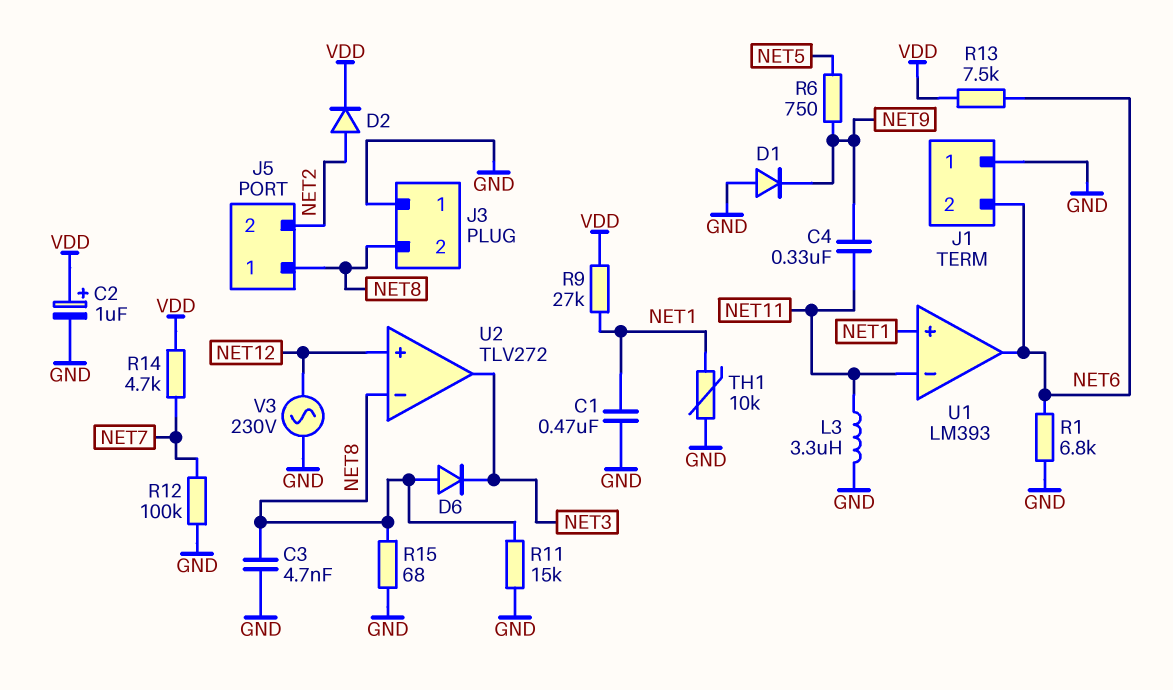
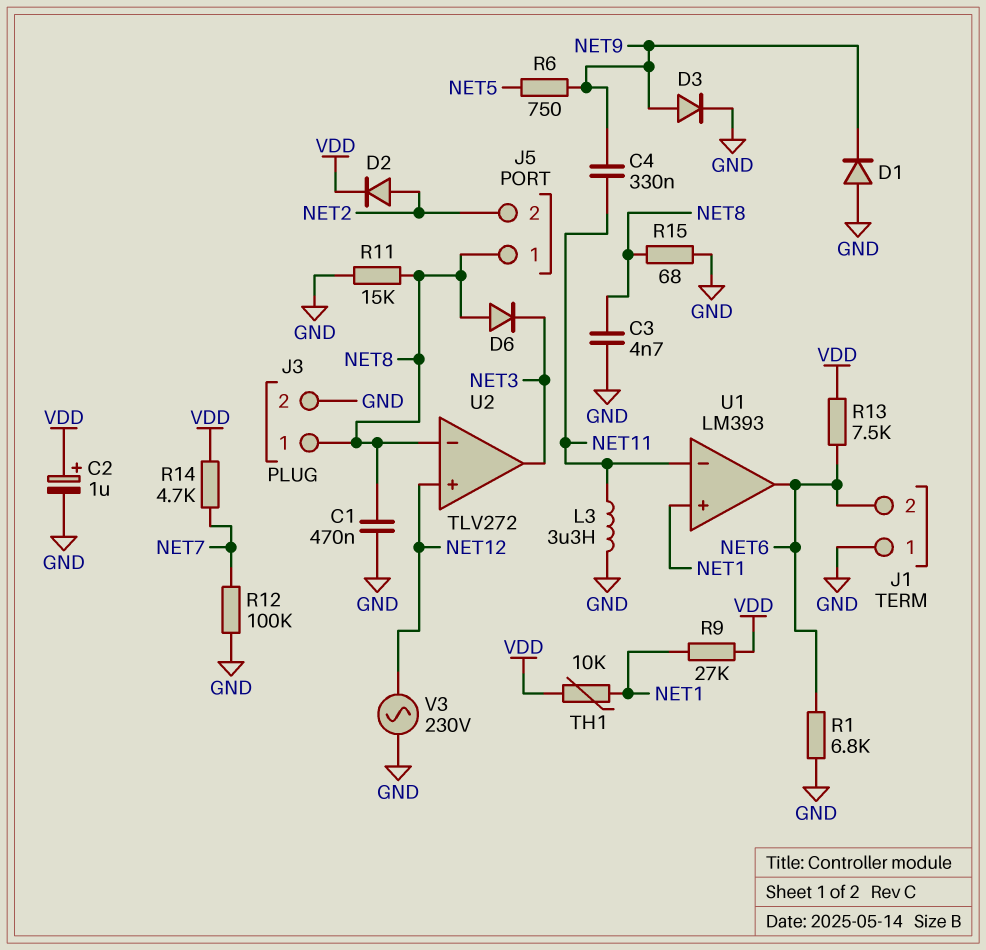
C1: 470nF (GND, NET1) -> 470nF (GND, NET8)
D3: none -> diode (A NET9, K GND)
J3 pin 1: GND -> NET8
J3 pin 2: NET8 -> GND
TH1: 10k (GND, NET1) -> 10k (NET1, VDD)

